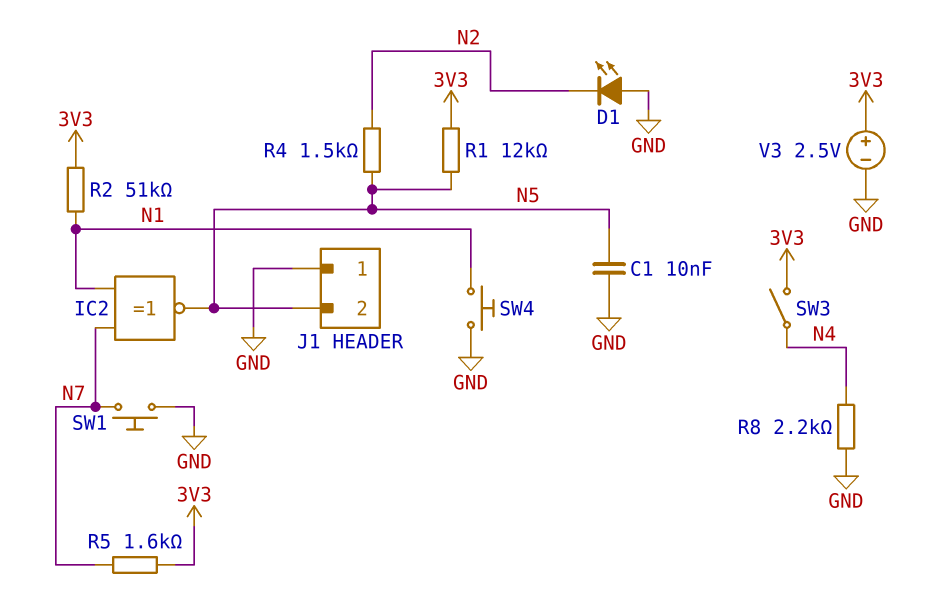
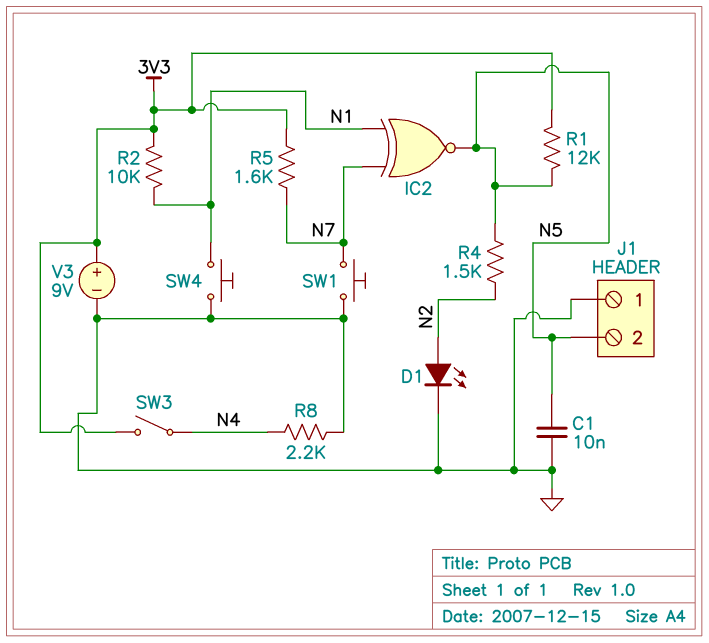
D1: LED (A GND, K N2) -> LED (A N2, K GND)
R2: 51k (3V3, N1) -> 10k (3V3, N1)
V3: 2.5V (plus 3V3, minus GND) -> 9V (plus 3V3, minus GND)

